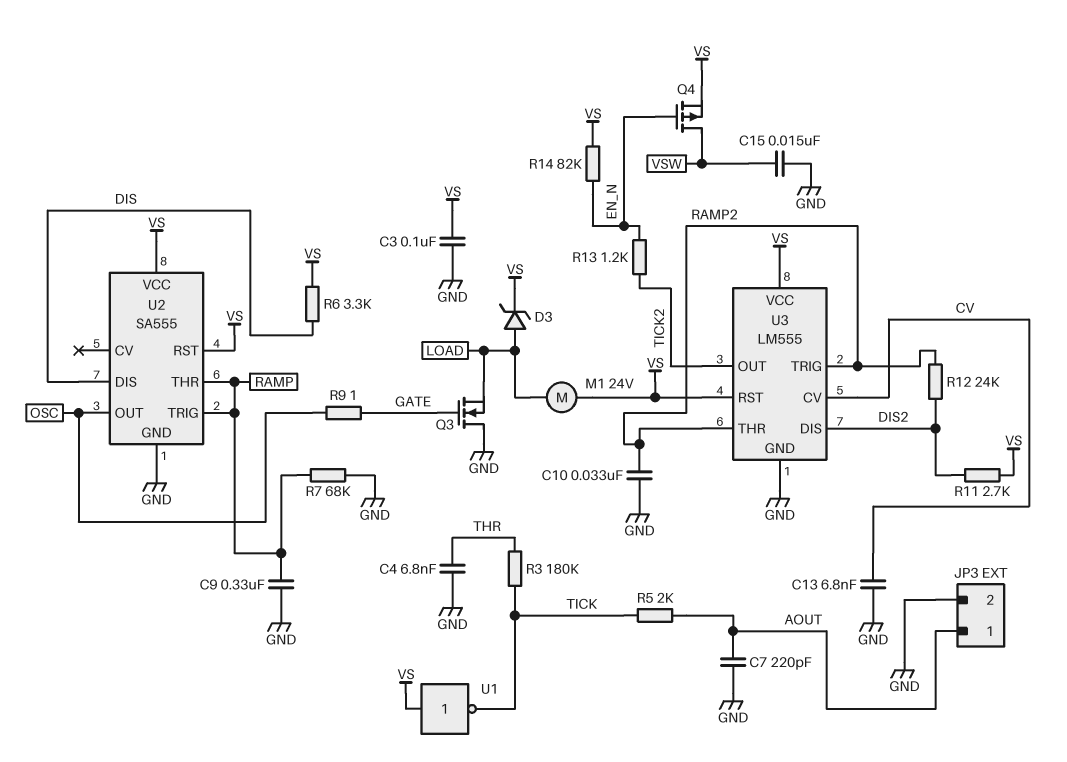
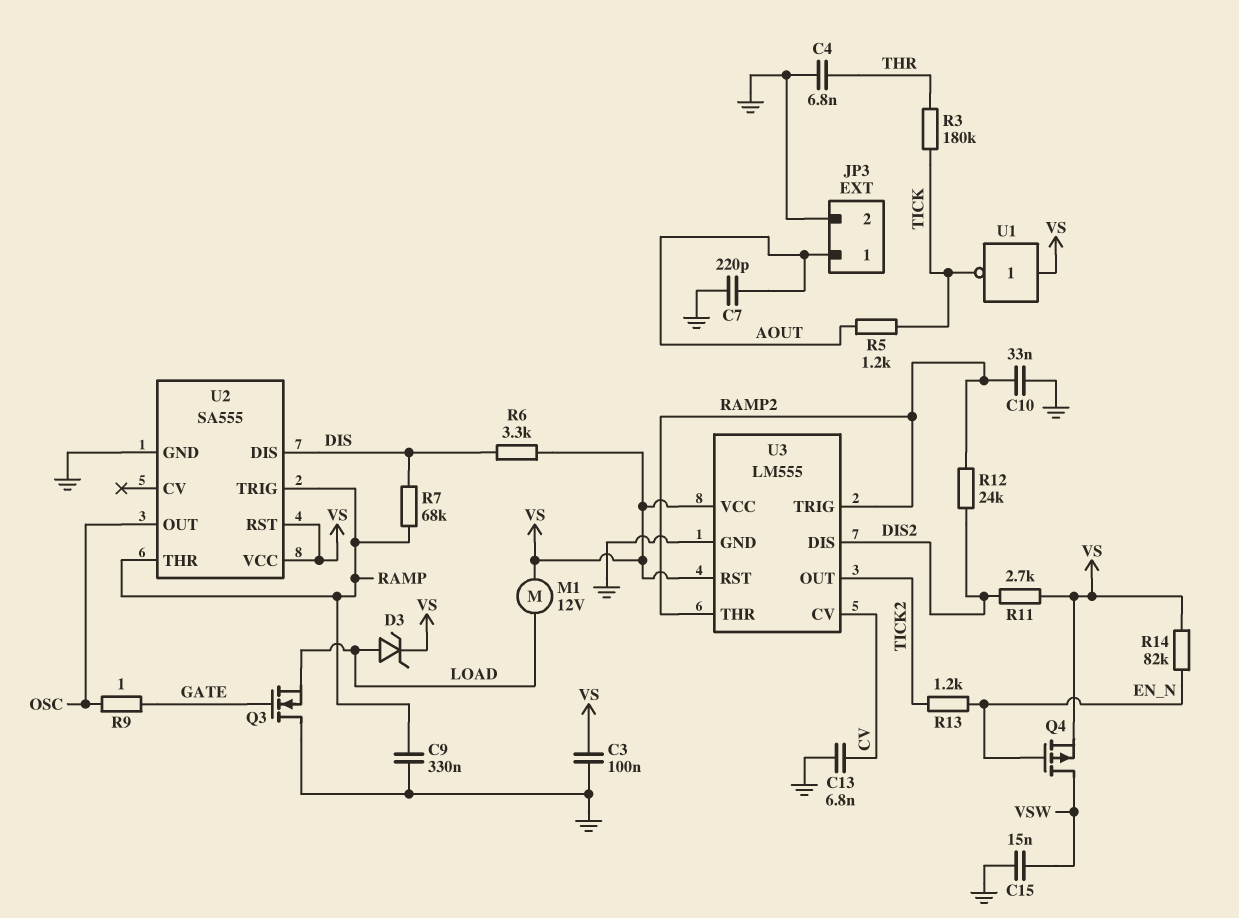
M1: motor 24V (LOAD, VS) -> motor 12V (LOAD, VS)
R5: 2k (AOUT, TICK) -> 1.2k (AOUT, TICK)
R7: 68k (GND, RAMP) -> 68k (DIS, RAMP)

